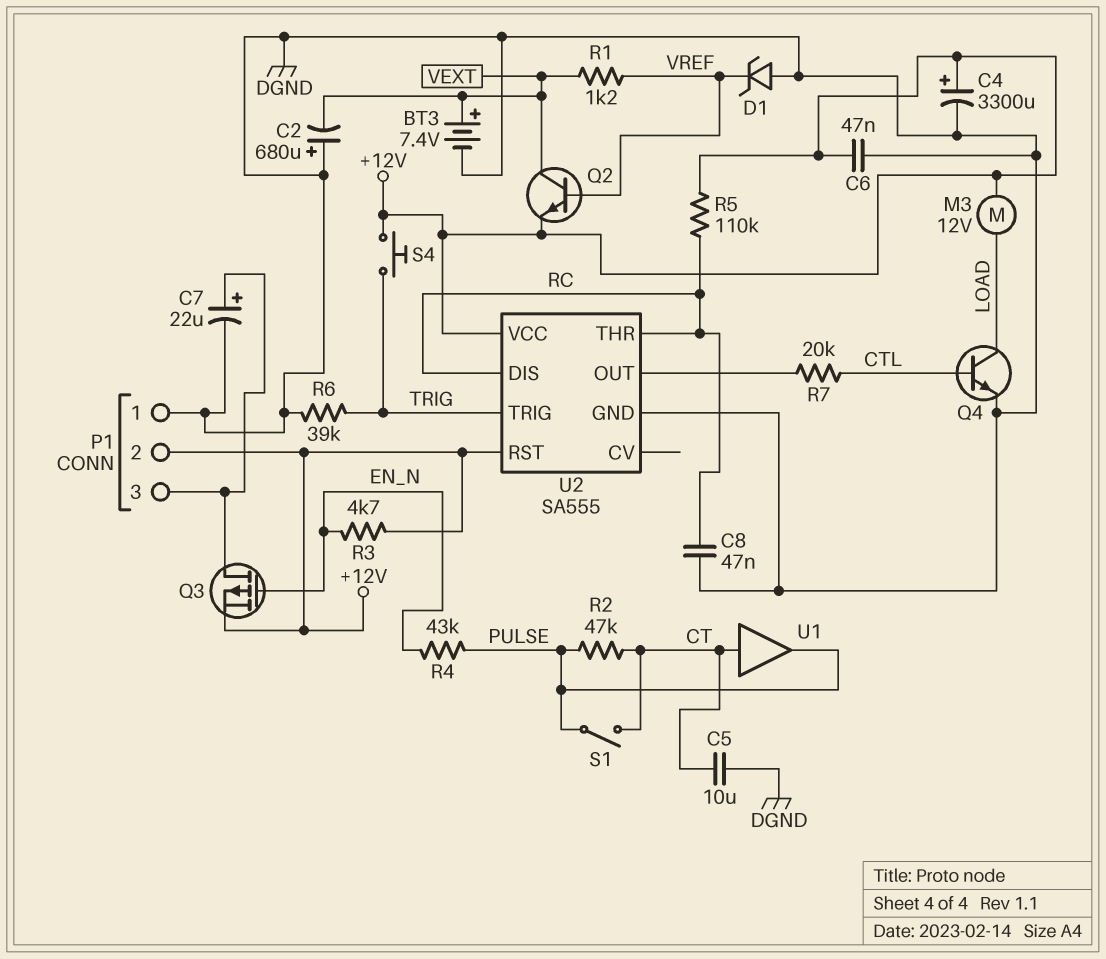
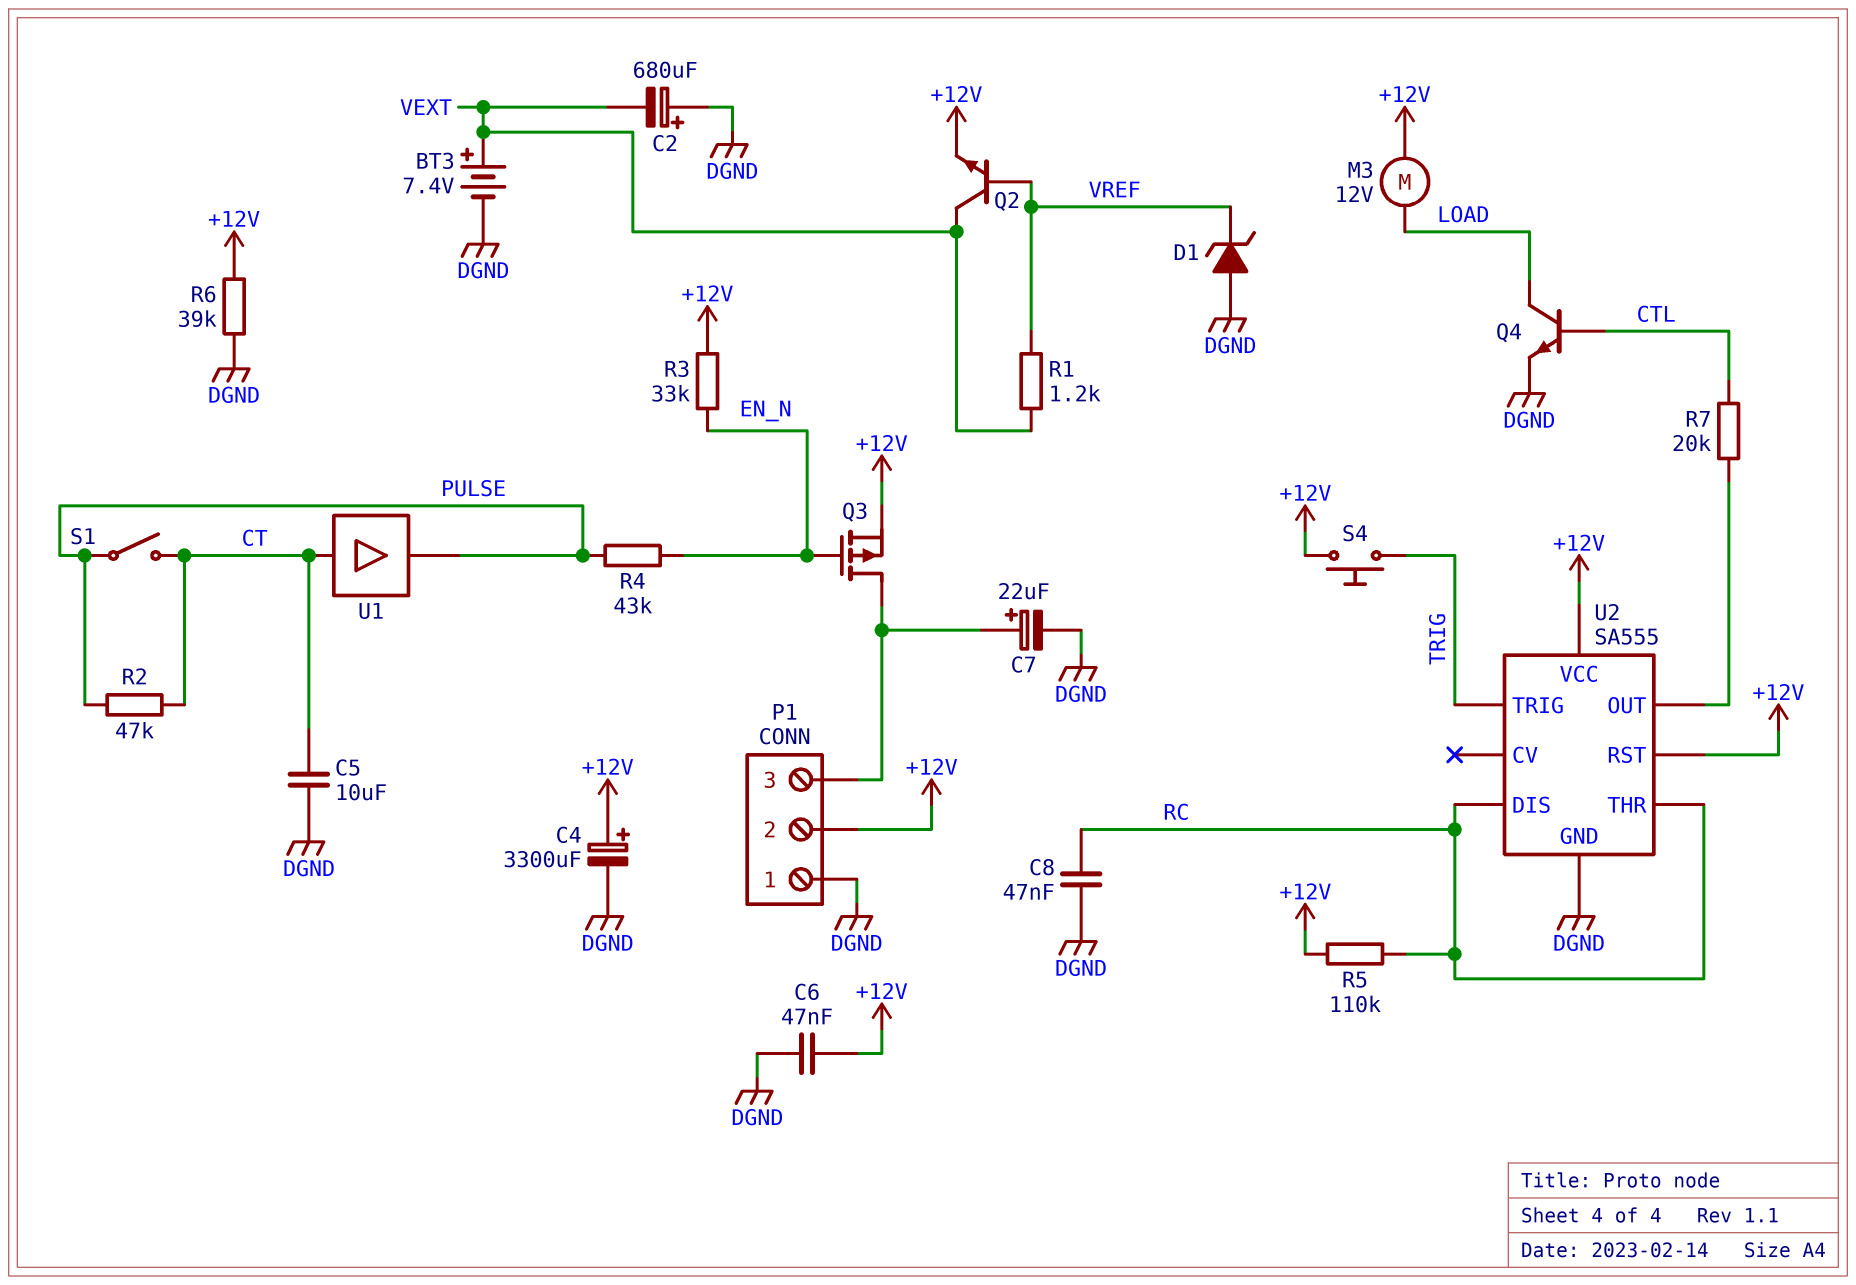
R3: 4.7k (+12V, EN_N) -> 33k (+12V, EN_N)
R6: 39k (DGND, TRIG) -> 39k (+12V, DGND)

